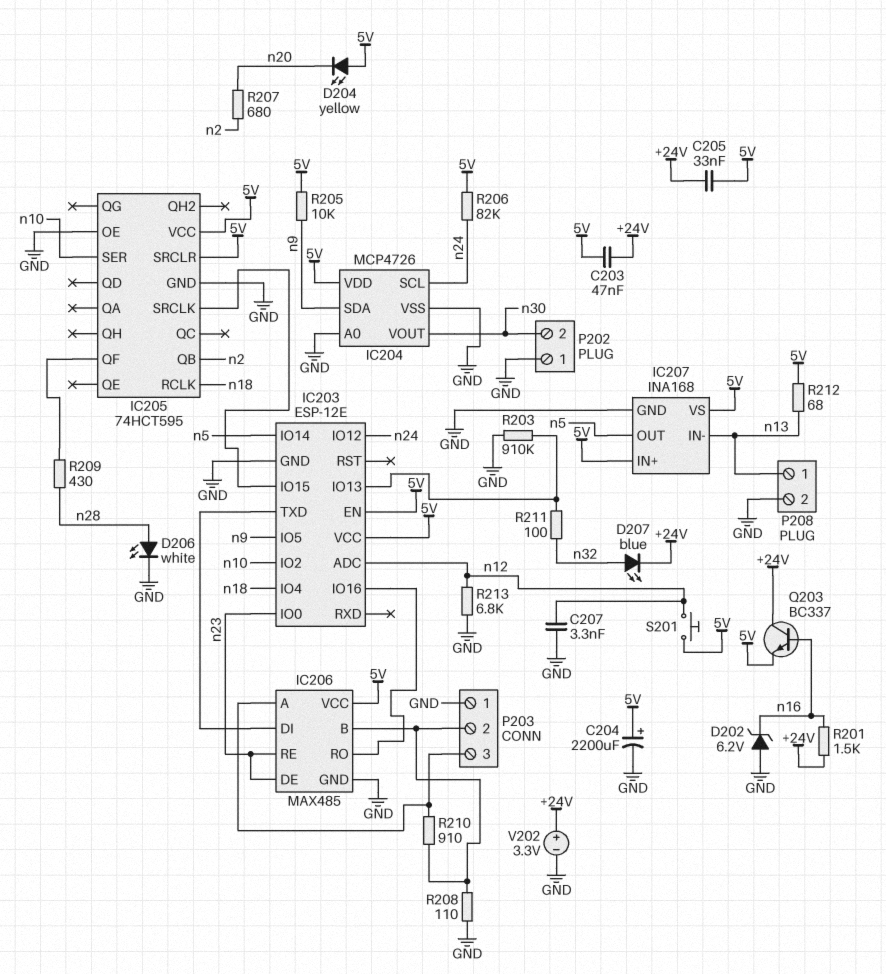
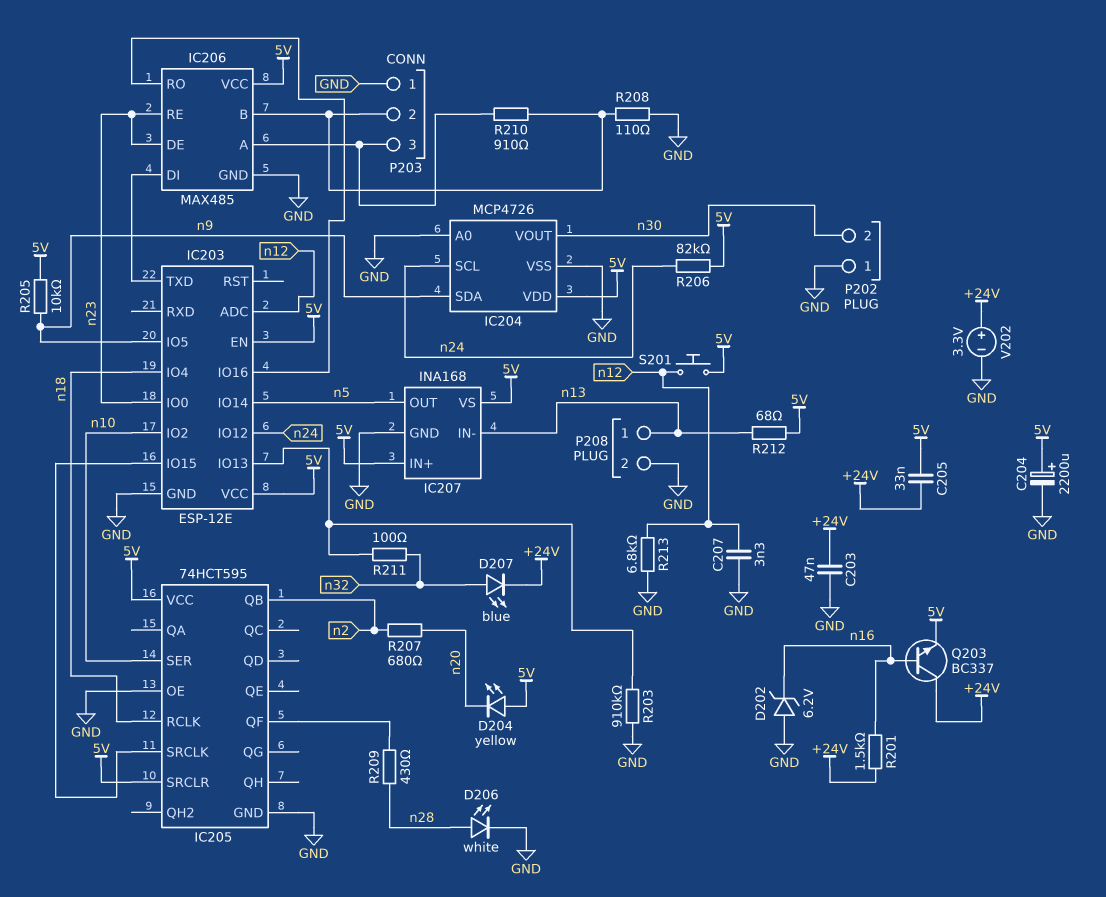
C203: 47nF (+24V, 5V) -> 47nF (+24V, GND)

